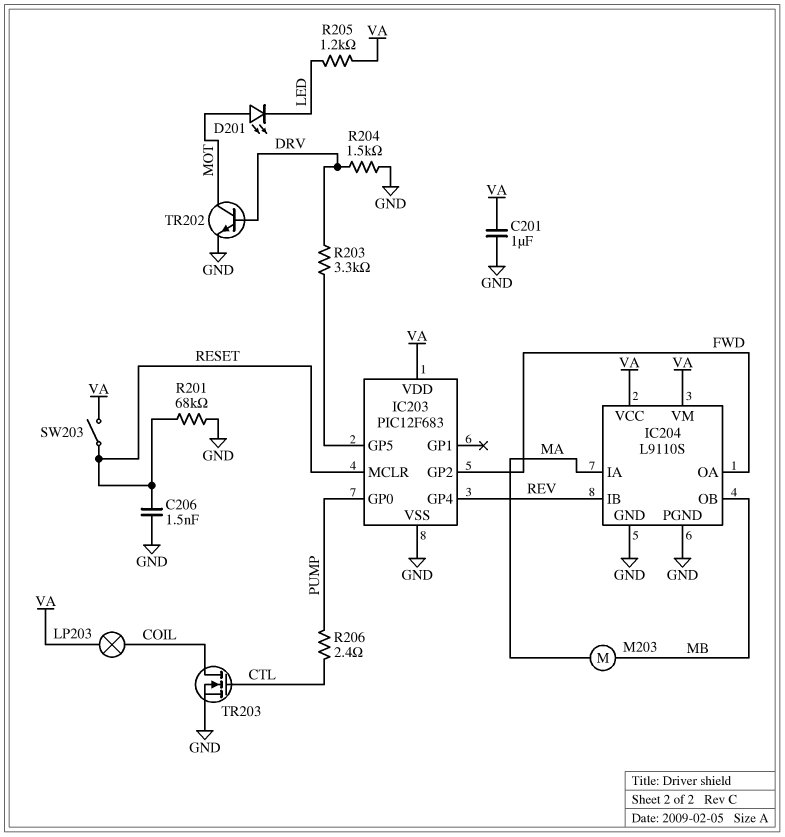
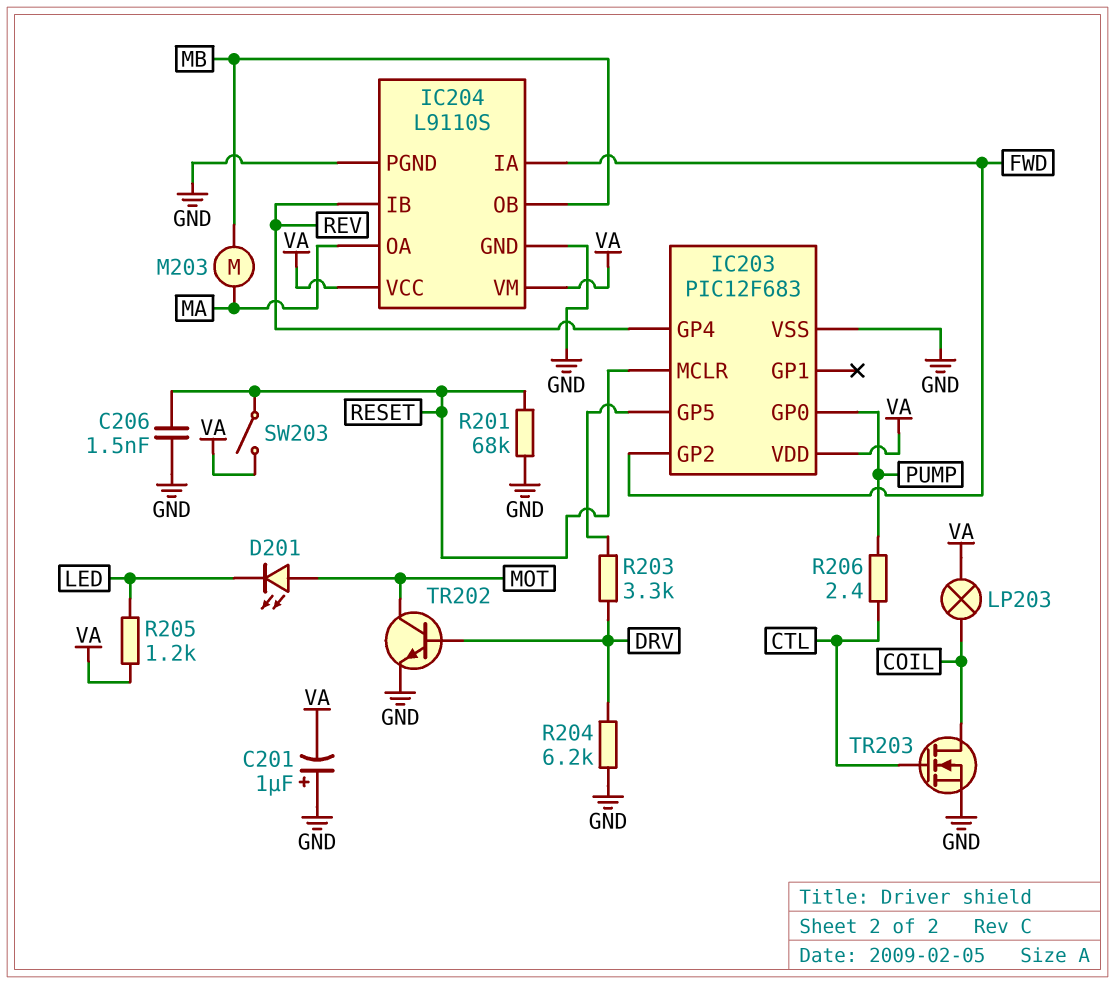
C201: 1uF (GND, VA) -> 1uF (plus GND, minus VA)
IC204 pin IA: MA -> FWD
IC204 pin OA: FWD -> MA
R204: 1.5k (DRV, GND) -> 6.2k (DRV, GND)

